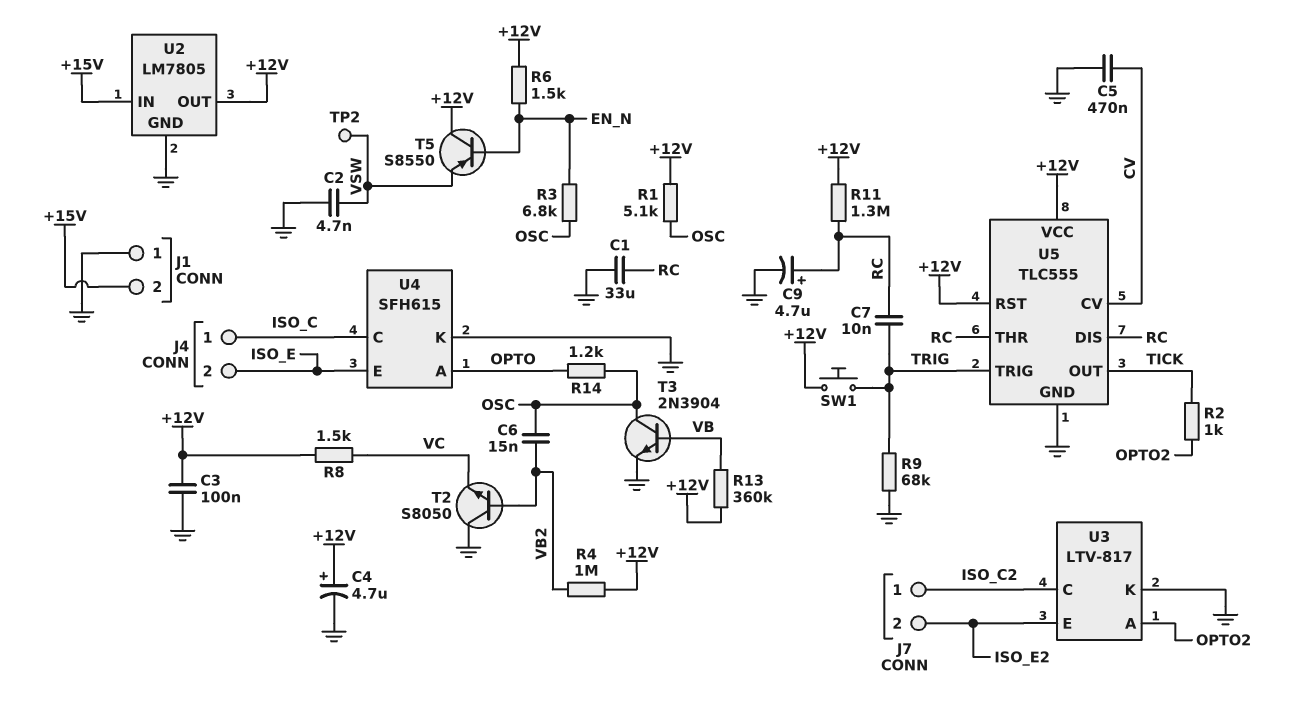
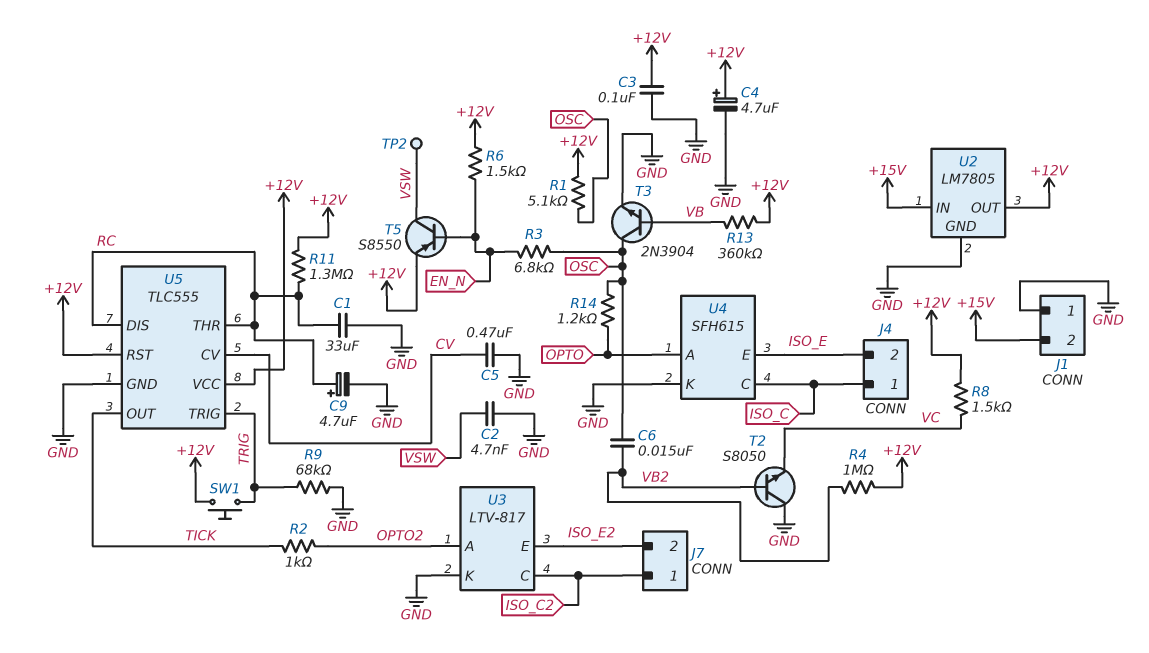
C7: 10nF (RC, TRIG) -> none
T5: PNP S8550 (B EN_N, C +12V, E VSW) -> PNP S8550 (B EN_N, C VSW, E +12V)

